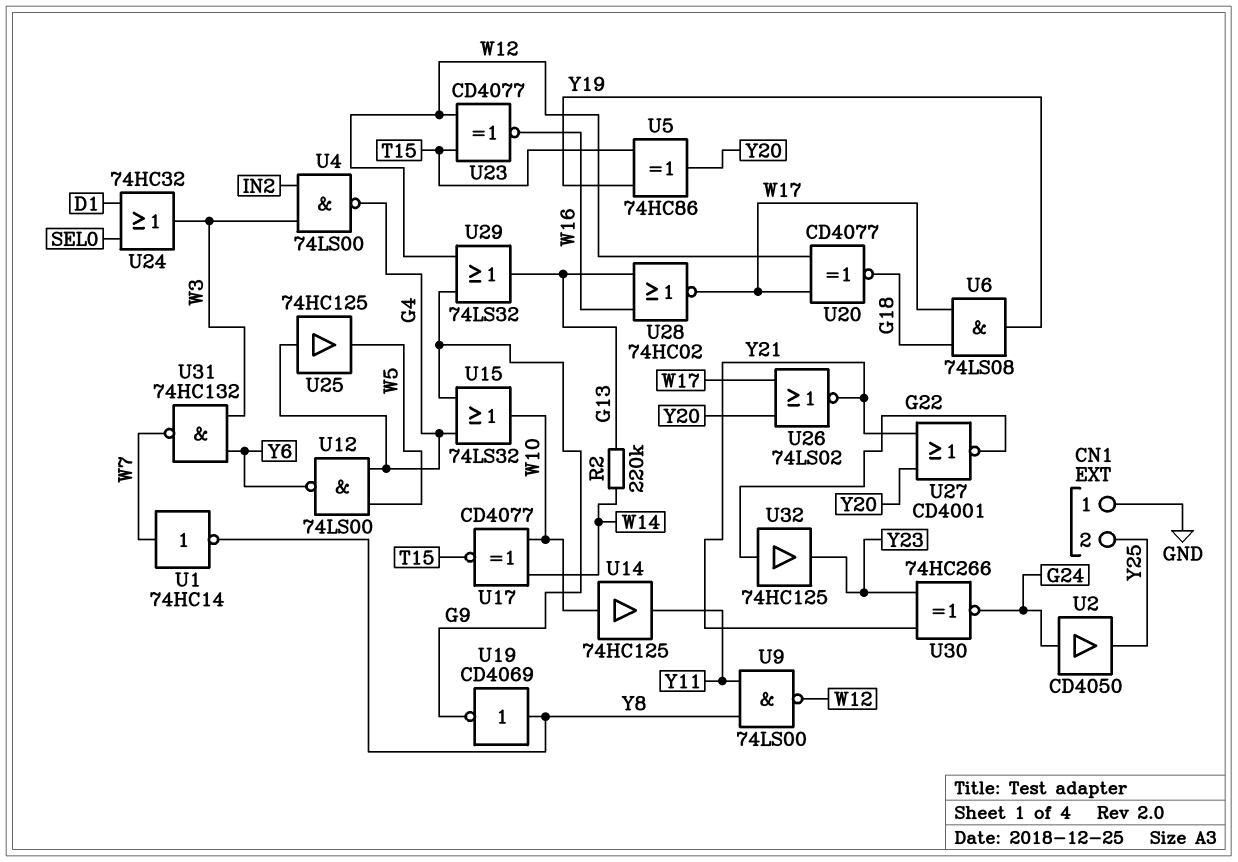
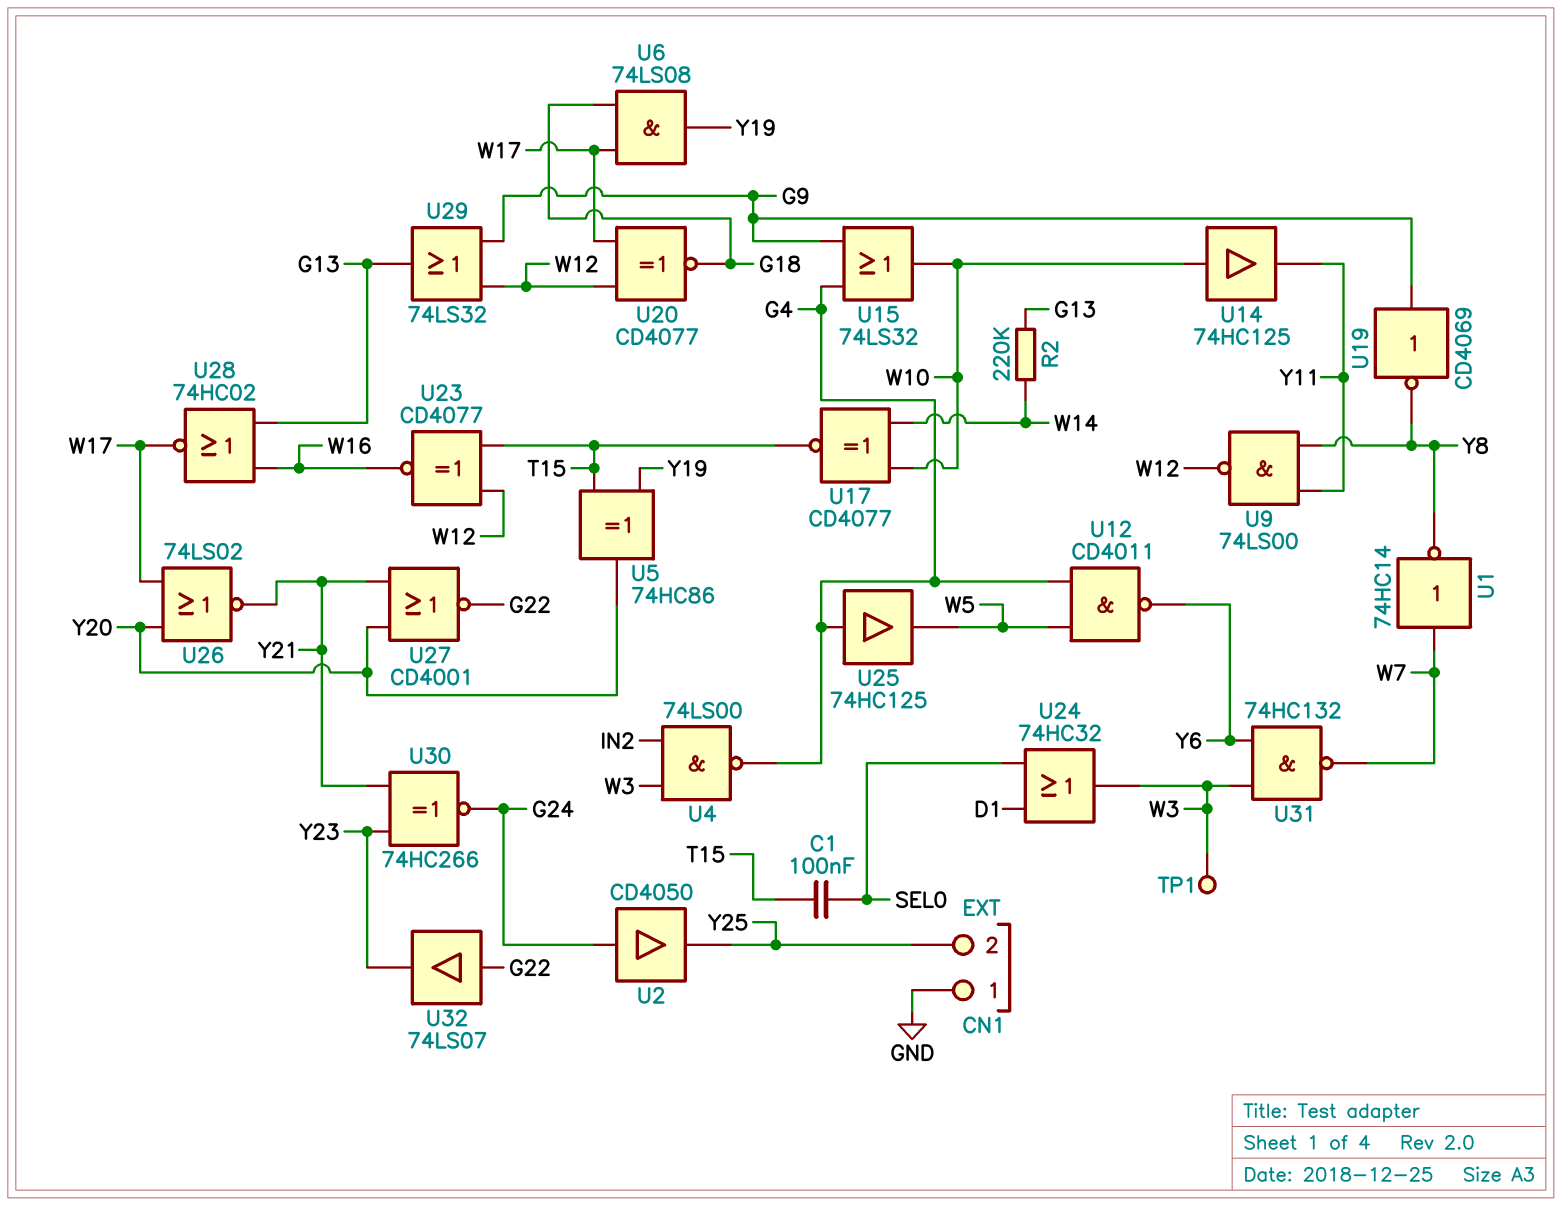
C1: none -> 100nF (SEL0, T15)
TP1: none -> test point (W3)
U12: NAND 74LS00 (in G4, in W5, out Y6) -> NAND CD4011 (in G4, in W5, out Y6)
U19: NOT CD4069 (in Y8, out G9) -> NOT CD4069 (in G9, out Y8)
U32: buffer 74HC125 (in G22, out Y23) -> buffer 74LS07 (in G22, out Y23)

